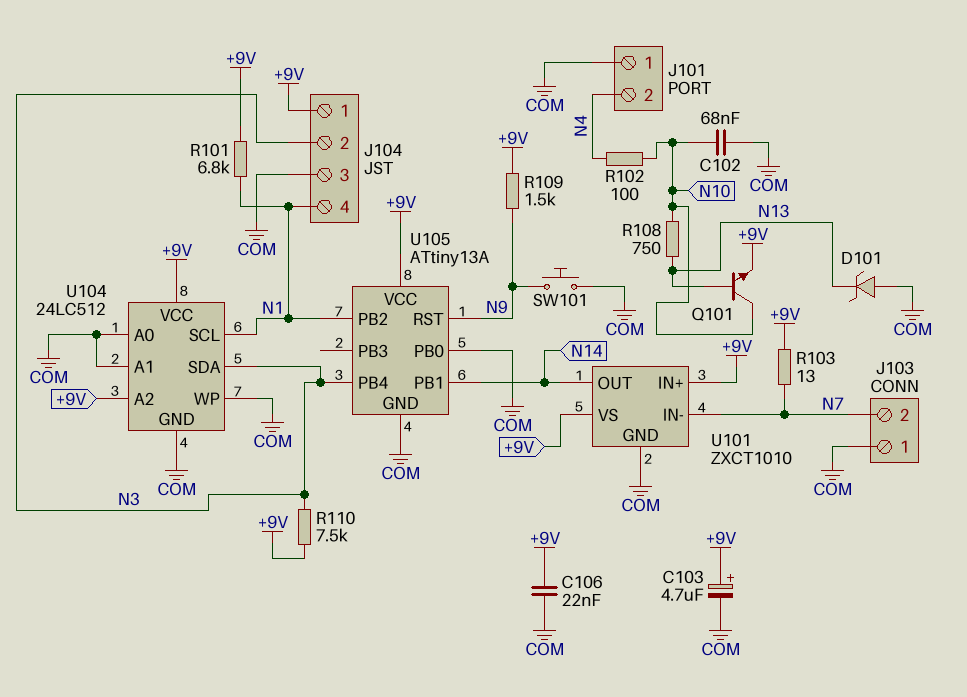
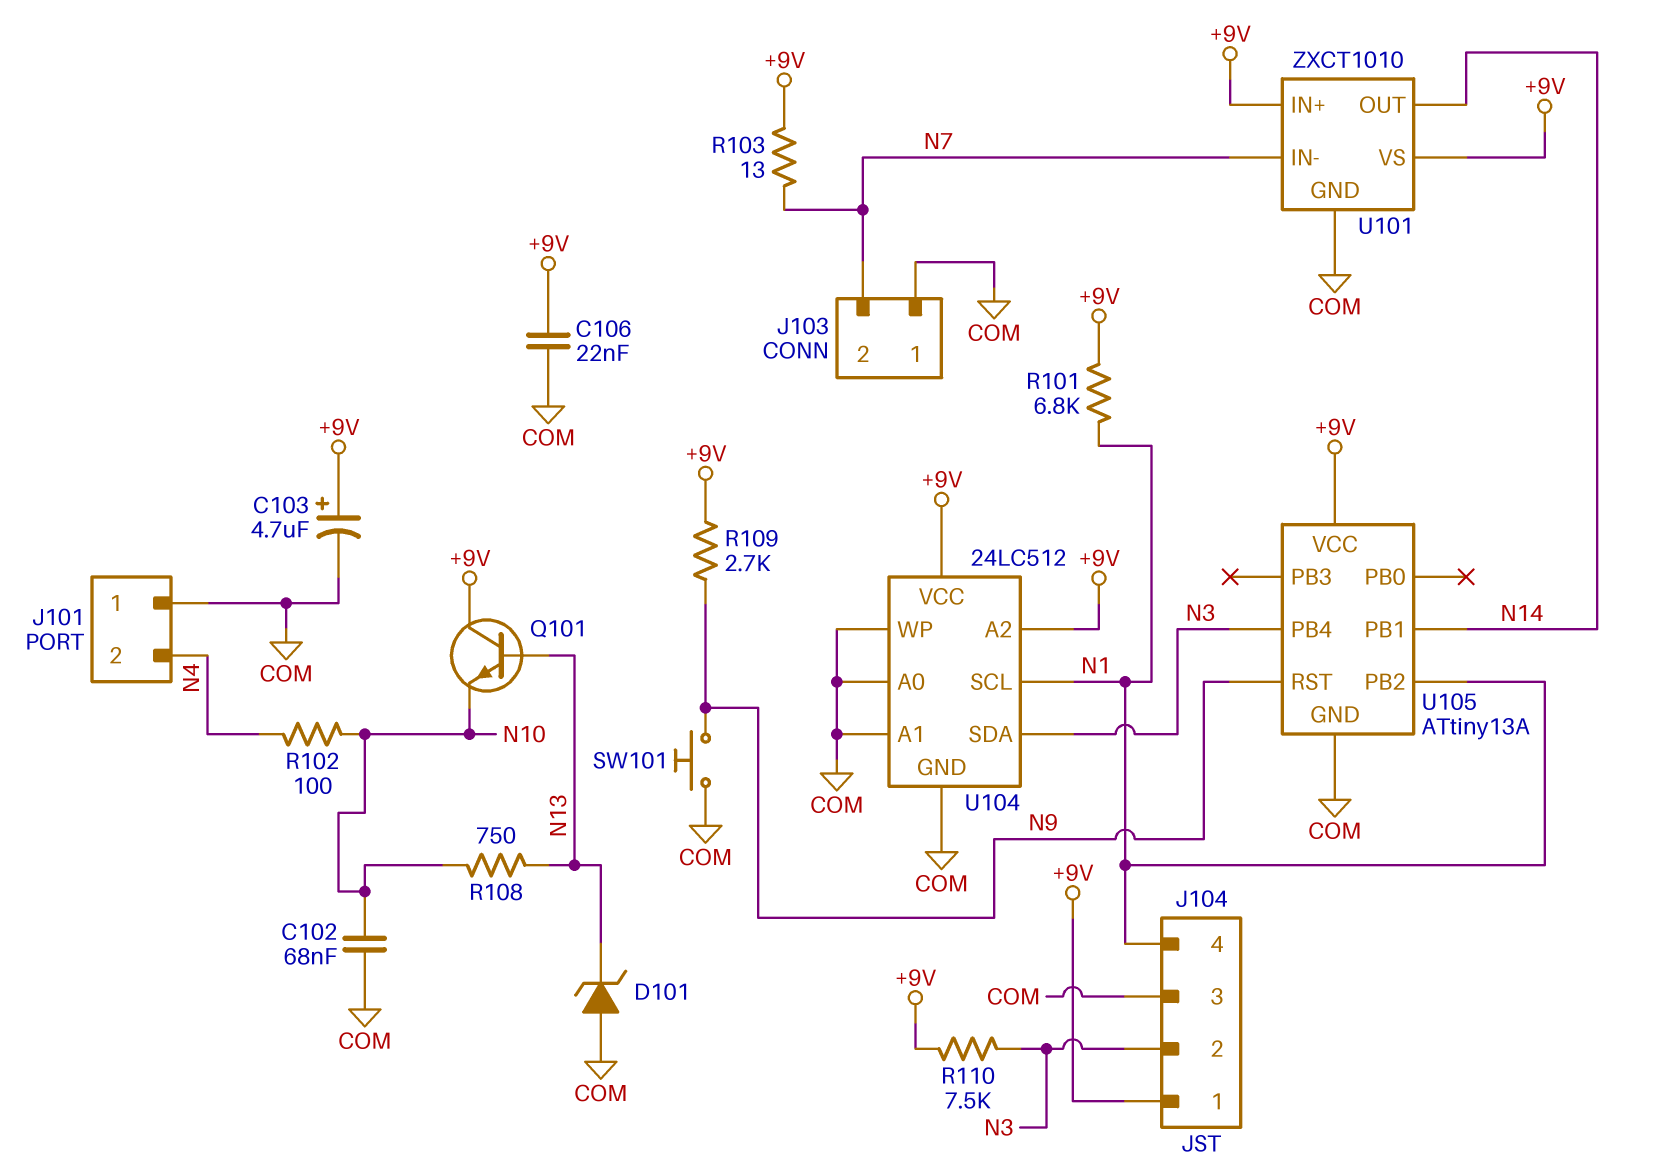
Q101: NPN (B N13, C N10, E +9V) -> NPN (B N13, C +9V, E N10)
R109: 1.5k (+9V, N9) -> 2.7k (+9V, N9)
U105 pin PB0: COM -> none

